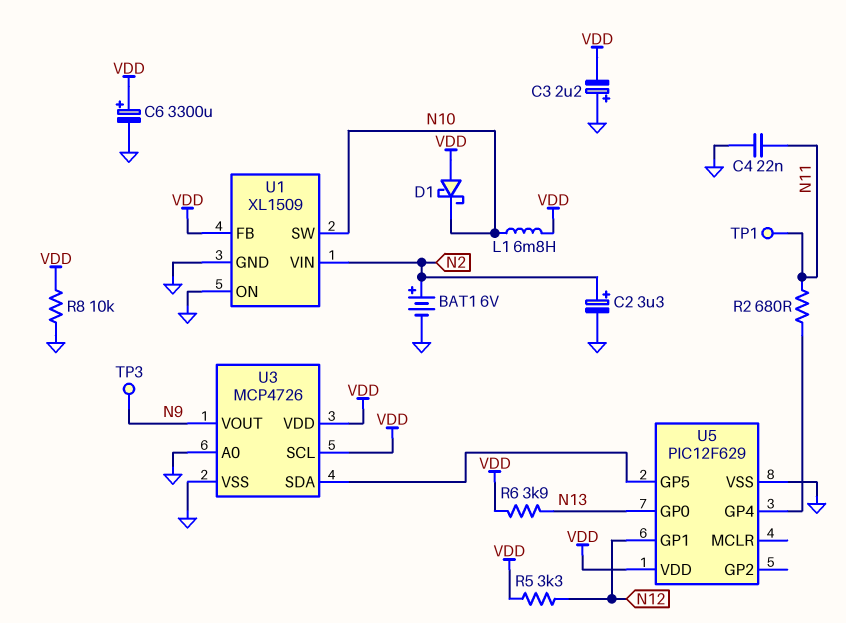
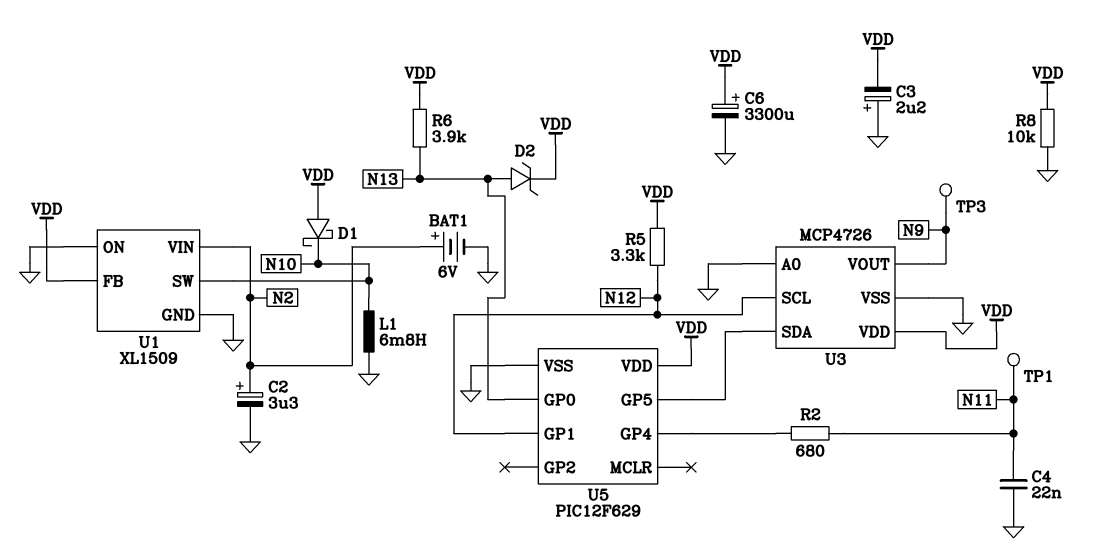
D2: none -> zener (A N13, K VDD)
L1: 6.8mH (N10, VDD) -> 6.8mH (GND, N10)
U3 pin SCL: VDD -> N12

